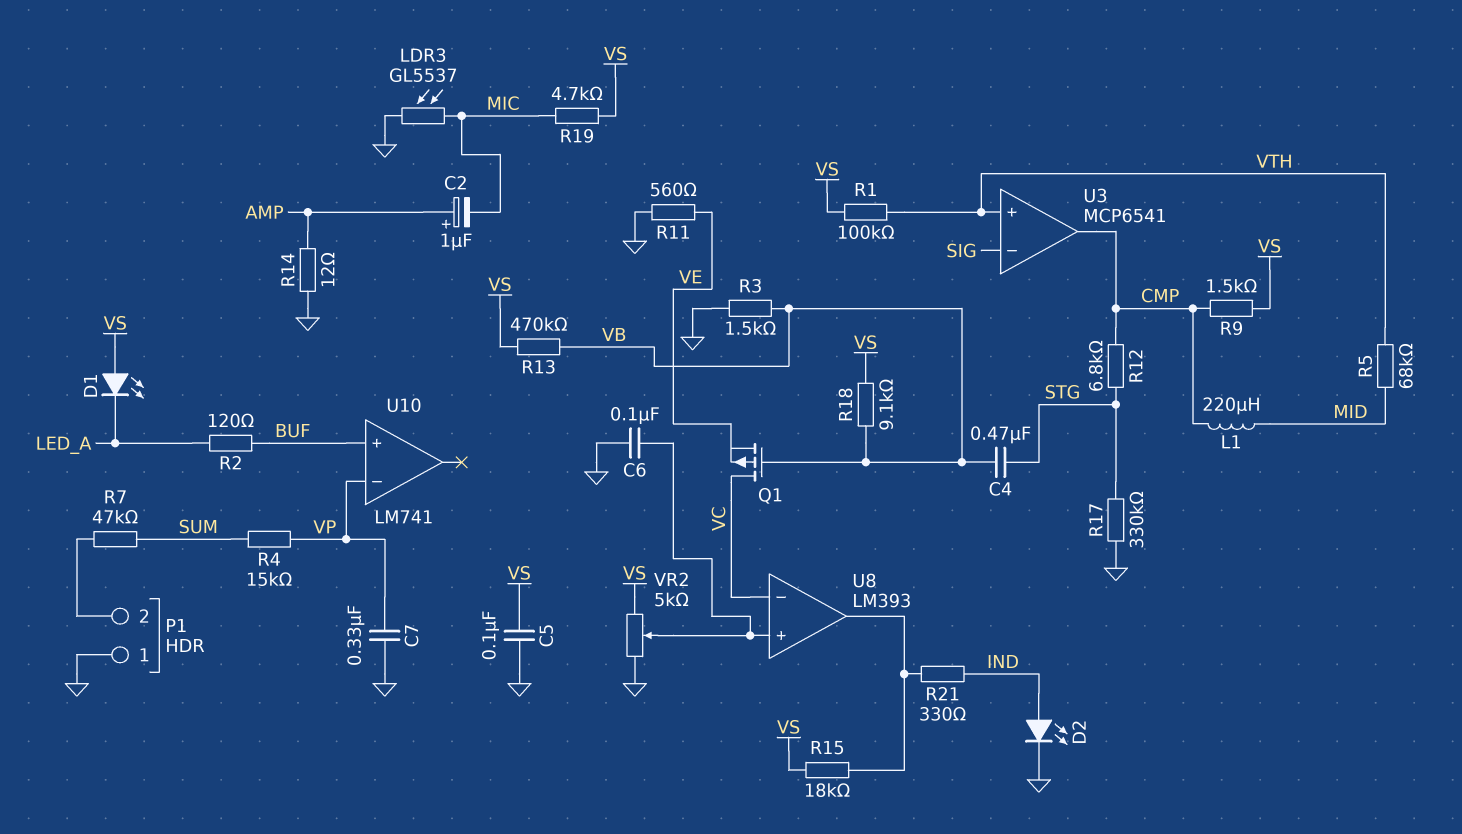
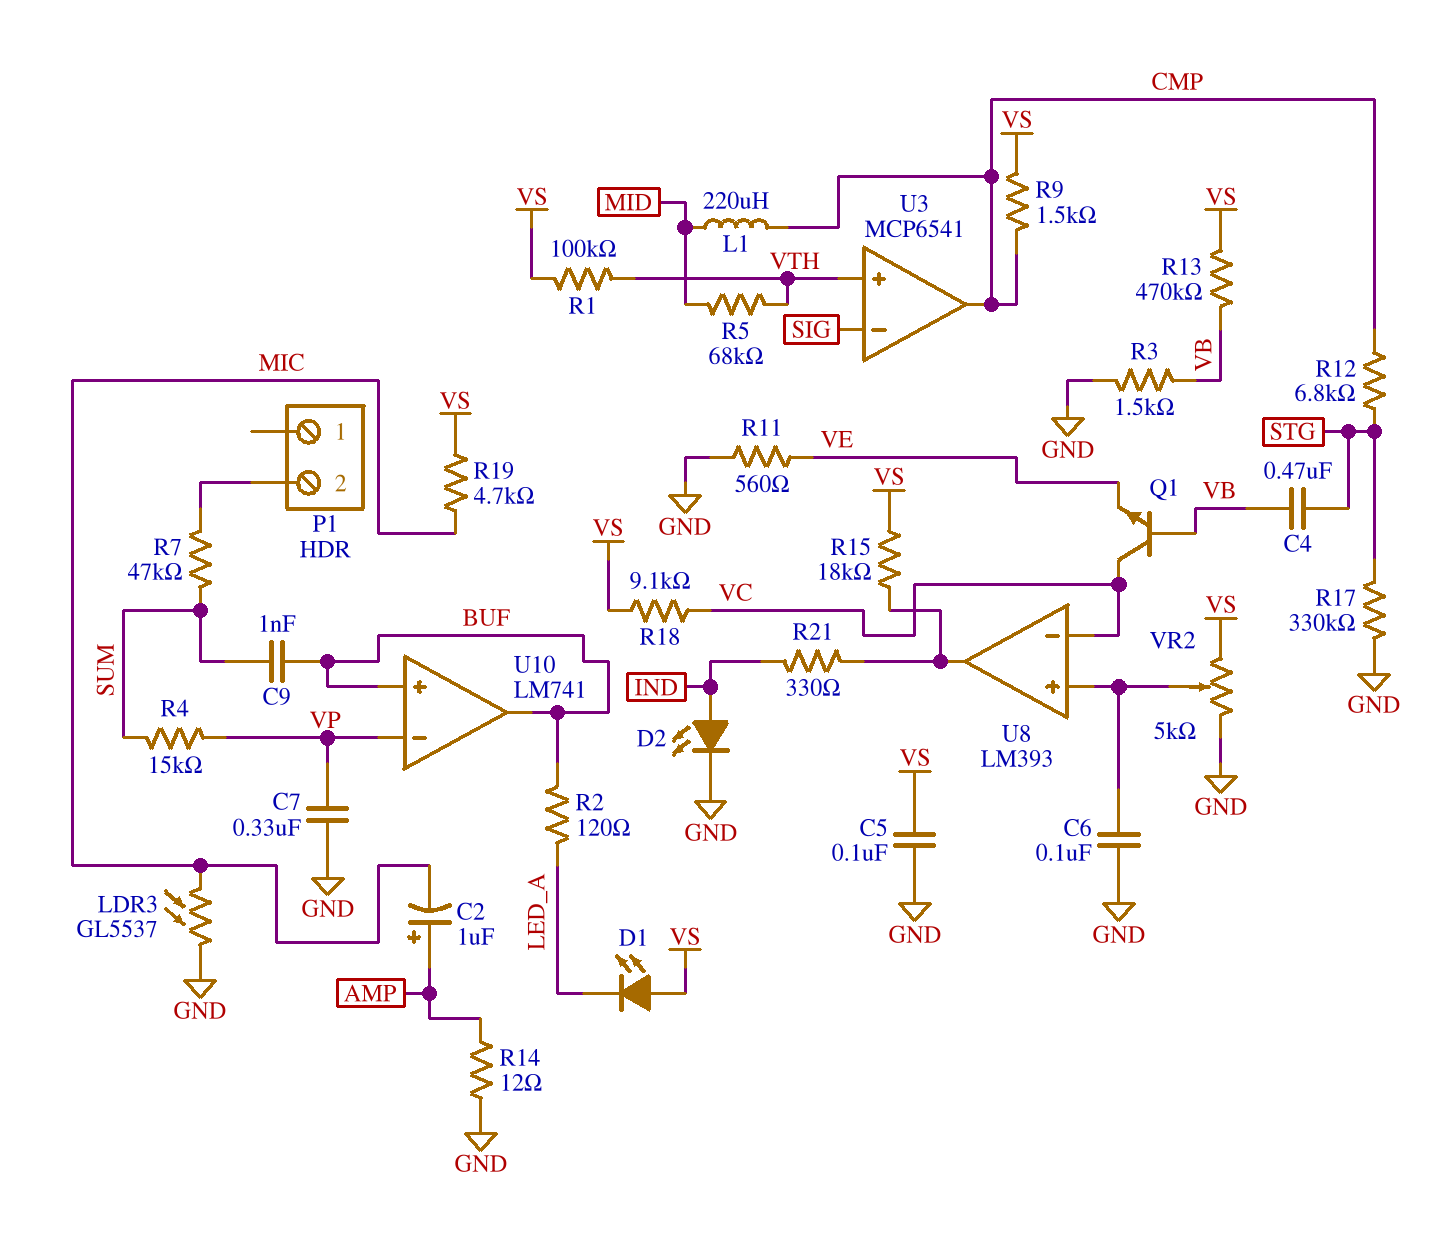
C9: none -> 1nF (BUF, SUM)
P1 pin 1: GND -> none
Q1: PMOS (G VB, D VC, S VE) -> NPN (B VB, C VC, E VE)
R18: 9.1k (VB, VS) -> 9.1k (VC, VS)
U10 pin out: none -> BUF

